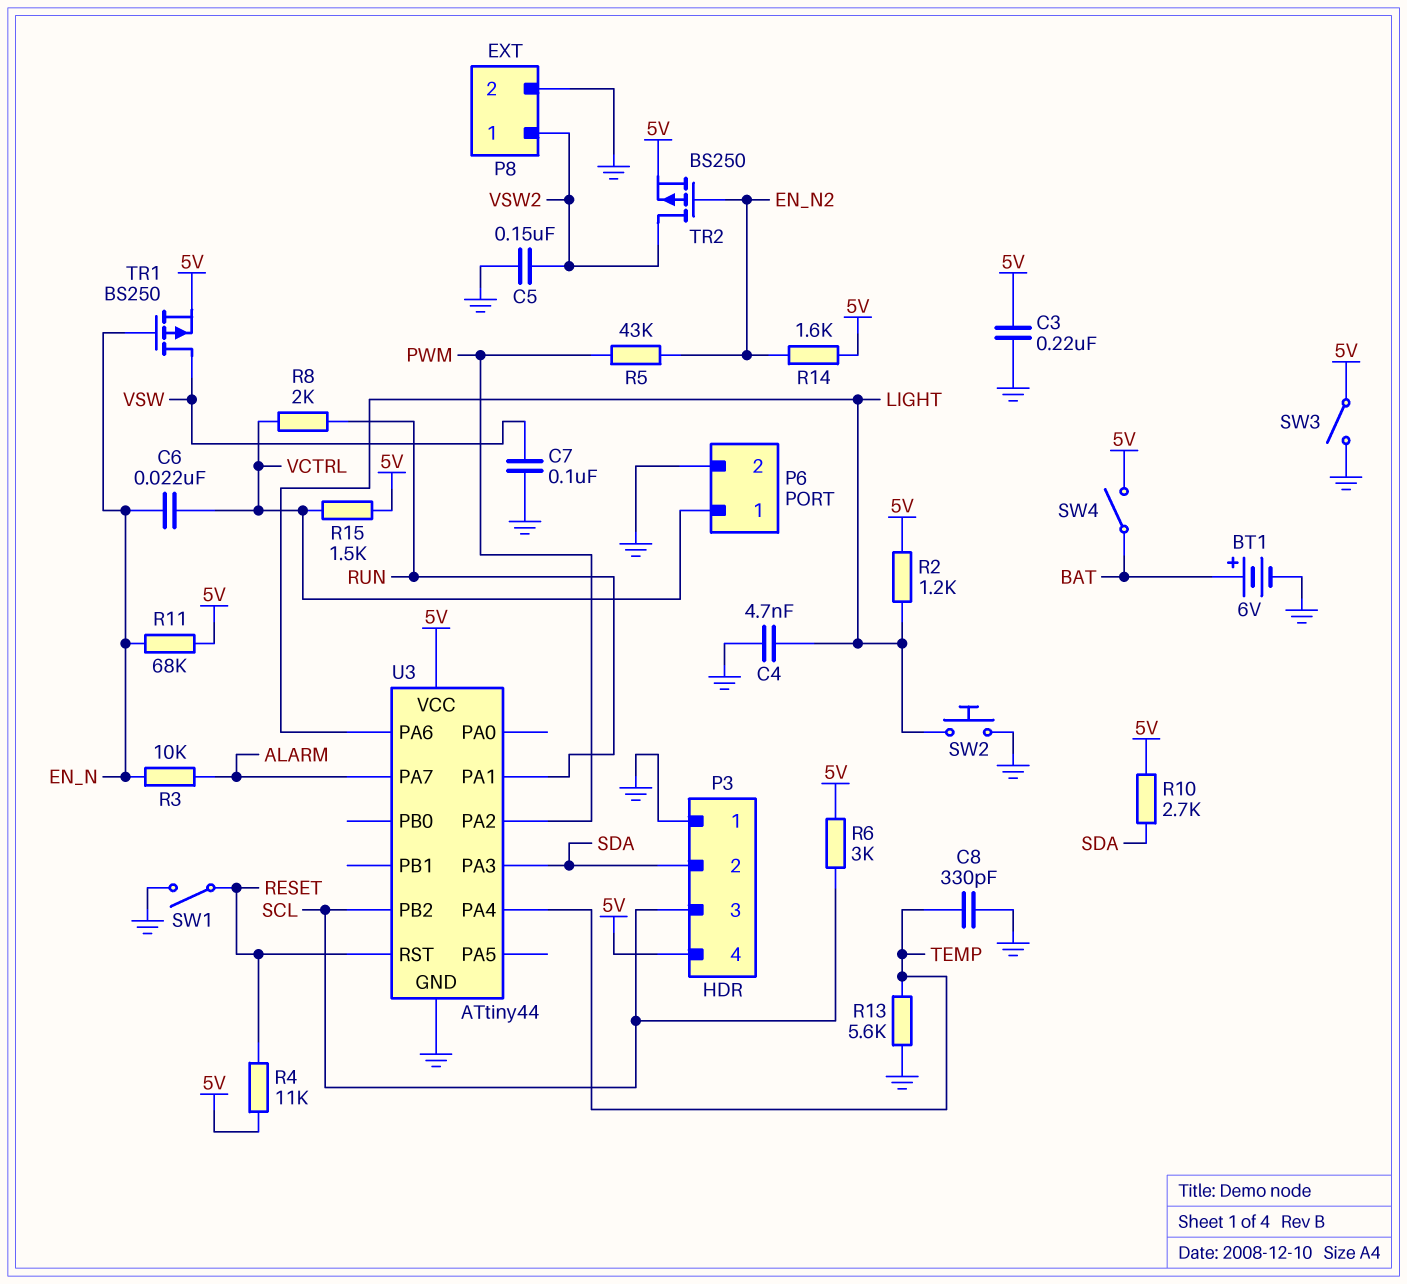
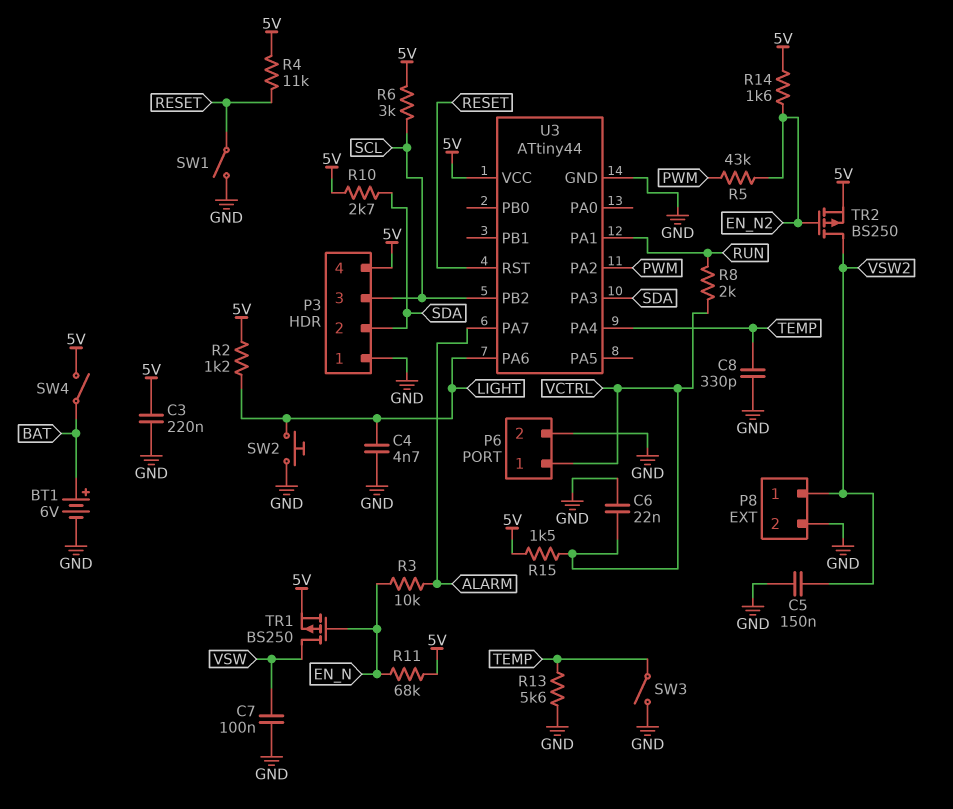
C6: 22nF (EN_N, VCTRL) -> 22nF (GND, VCTRL)
SW3: switch (5V, GND) -> switch (GND, TEMP)

